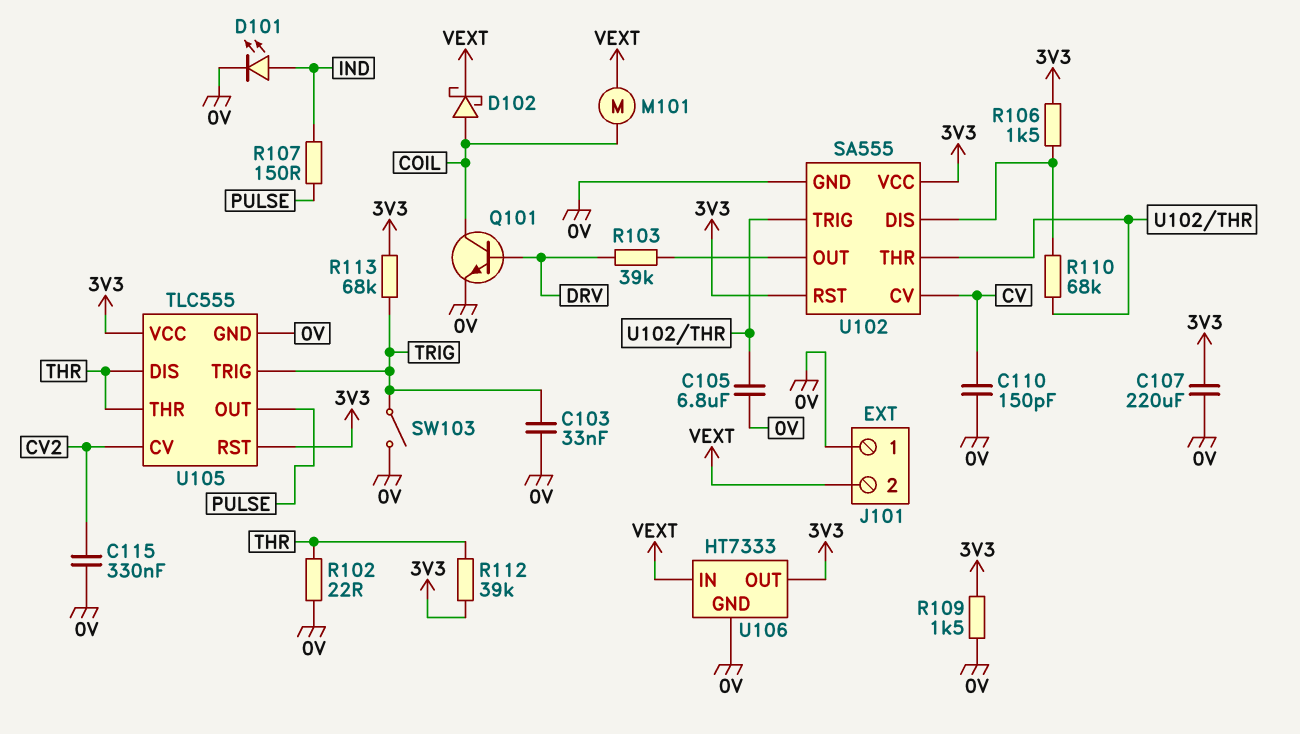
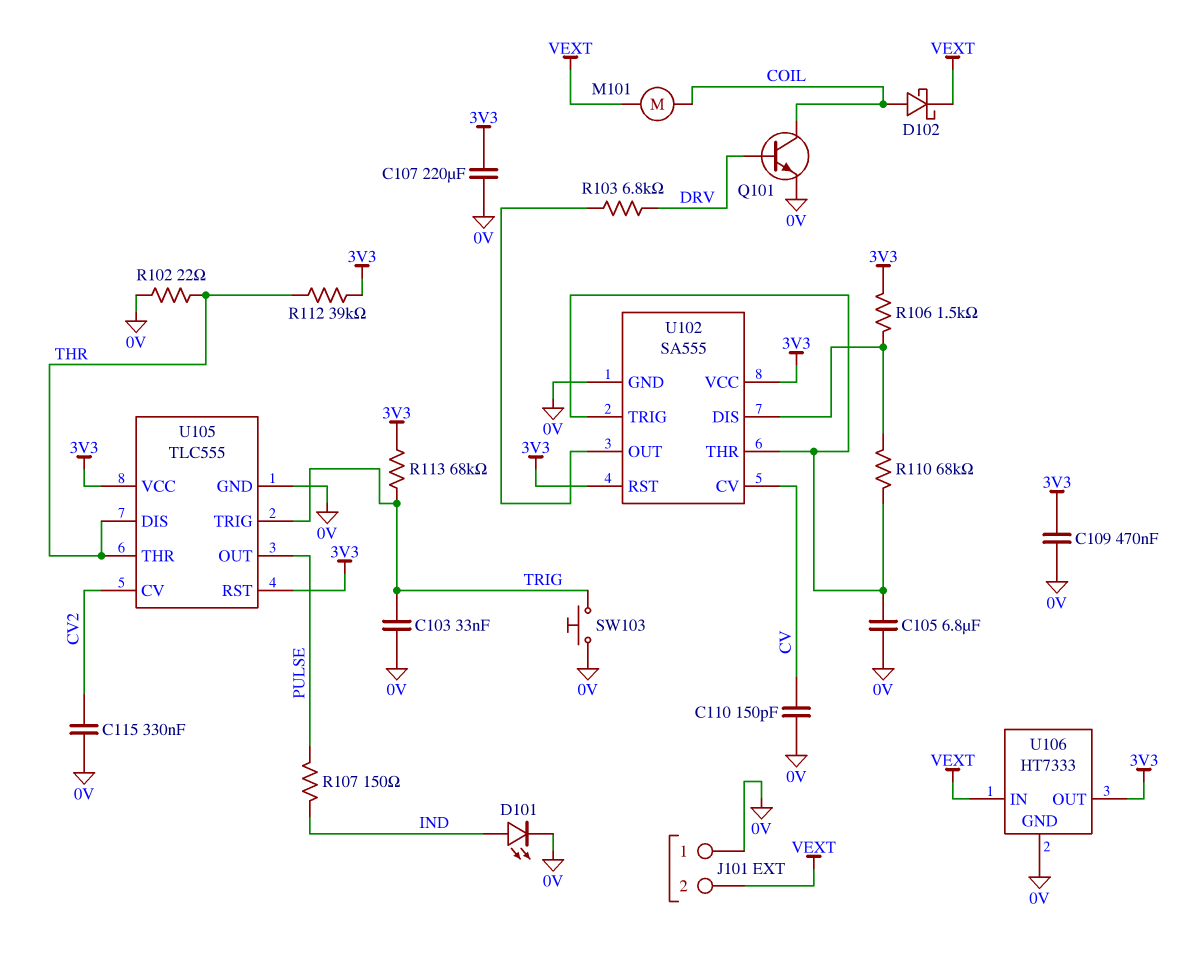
C109: none -> 470nF (0V, 3V3)
R103: 39k (DRV, U102/OUT) -> 6.8k (DRV, U102/OUT)
R109: 1.5k (0V, 3V3) -> none
SW103: switch (0V, TRIG) -> button (0V, TRIG)

